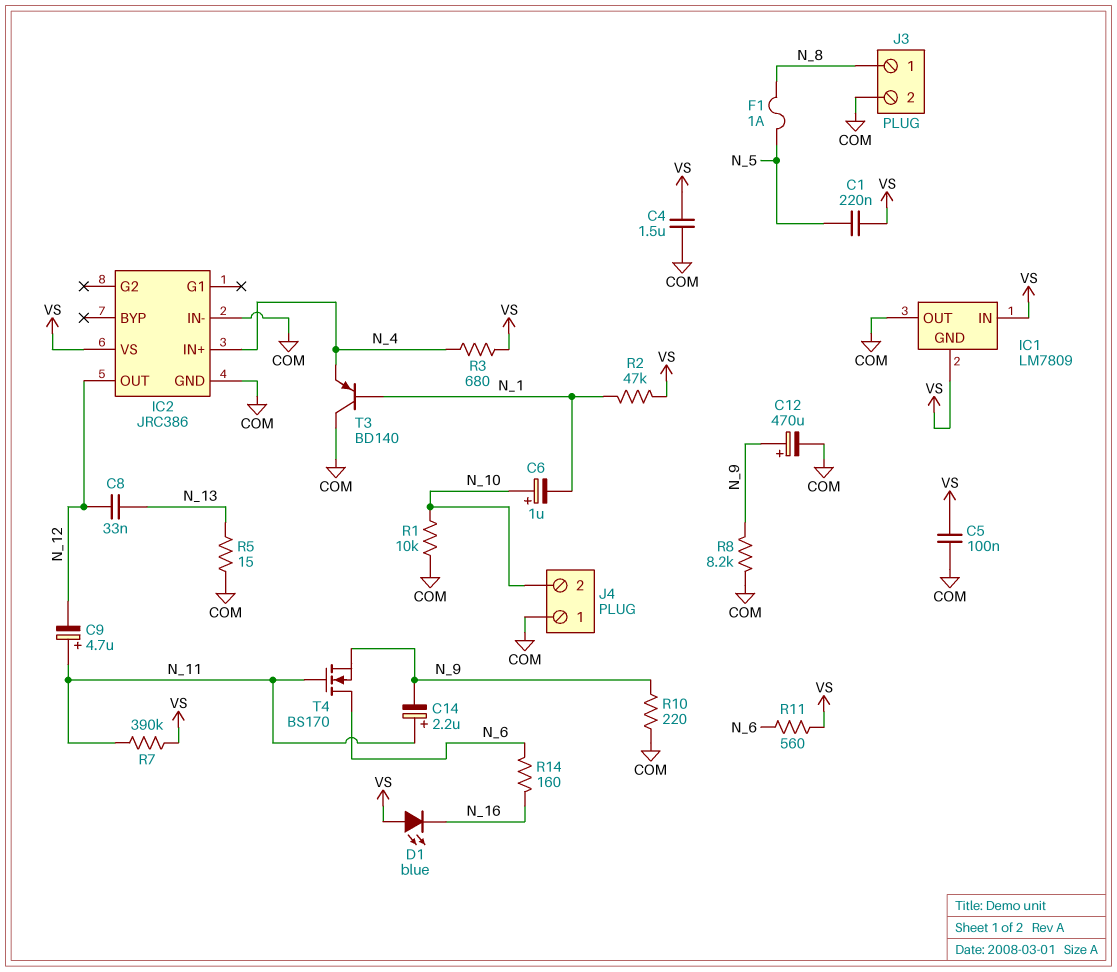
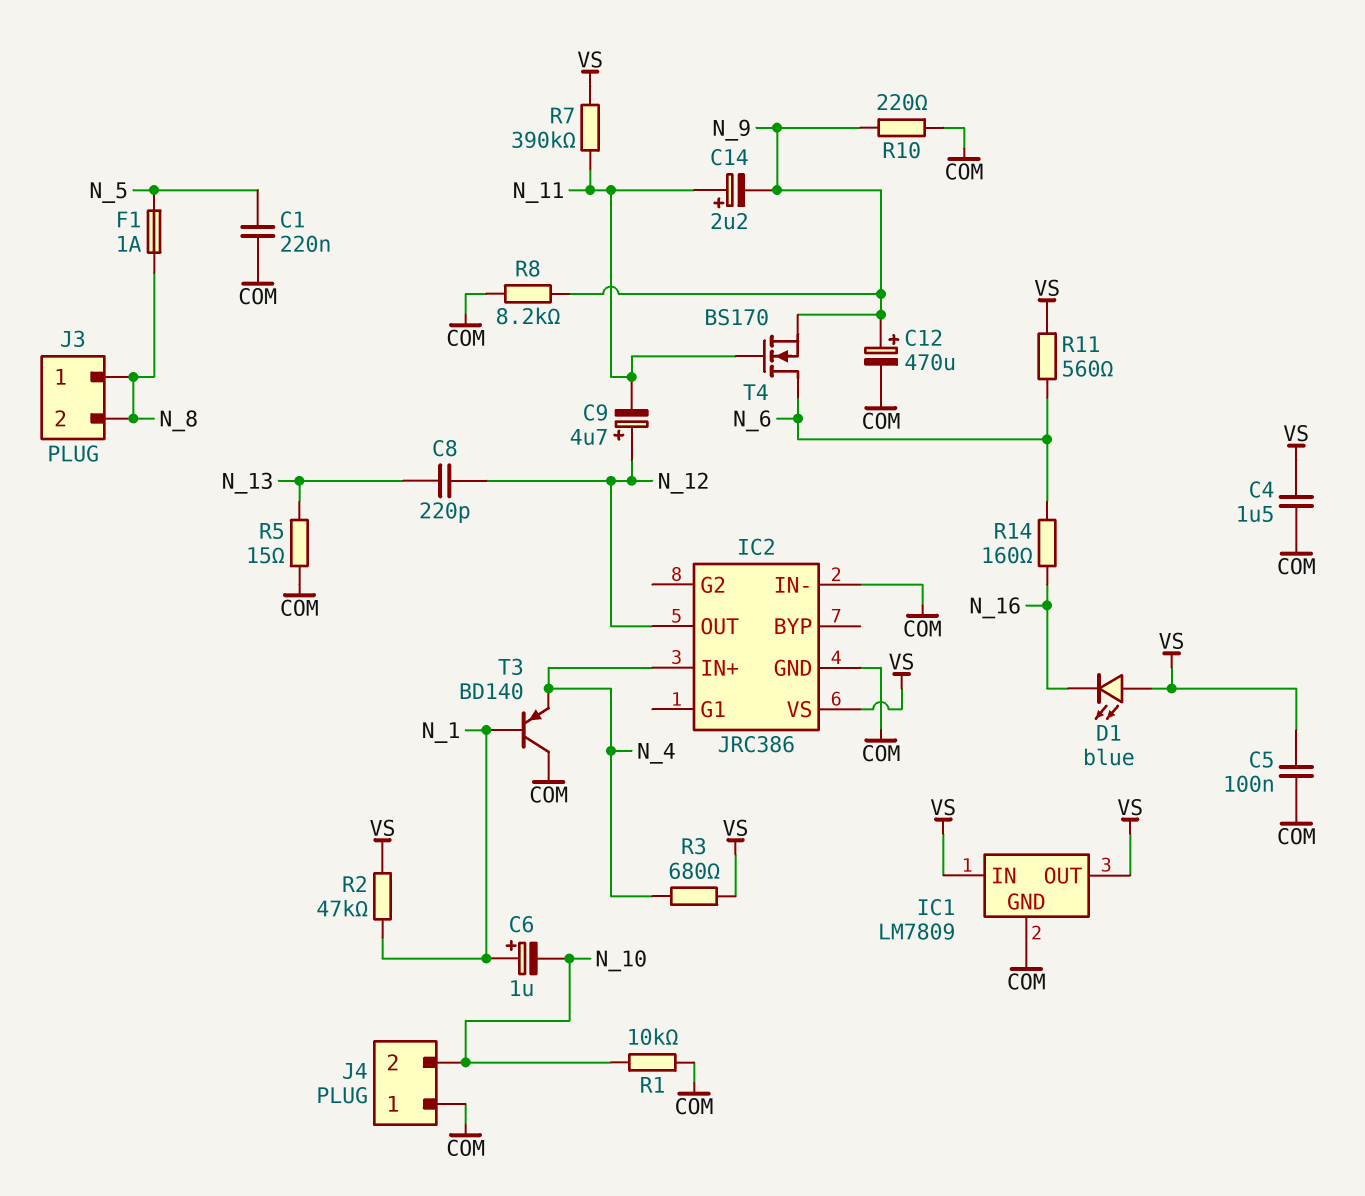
C1: 220nF (N_5, VS) -> 220nF (COM, N_5)
C6: 1uF (plus N_10, minus N_1) -> 1uF (plus N_1, minus N_10)
C8: 33nF (N_12, N_13) -> 220pF (N_12, N_13)
C9: 4.7uF (plus N_11, minus N_12) -> 4.7uF (plus N_12, minus N_11)
IC1 pin GND: VS -> COM
IC1 pin OUT: COM -> VS
J3 pin 2: COM -> N_8

